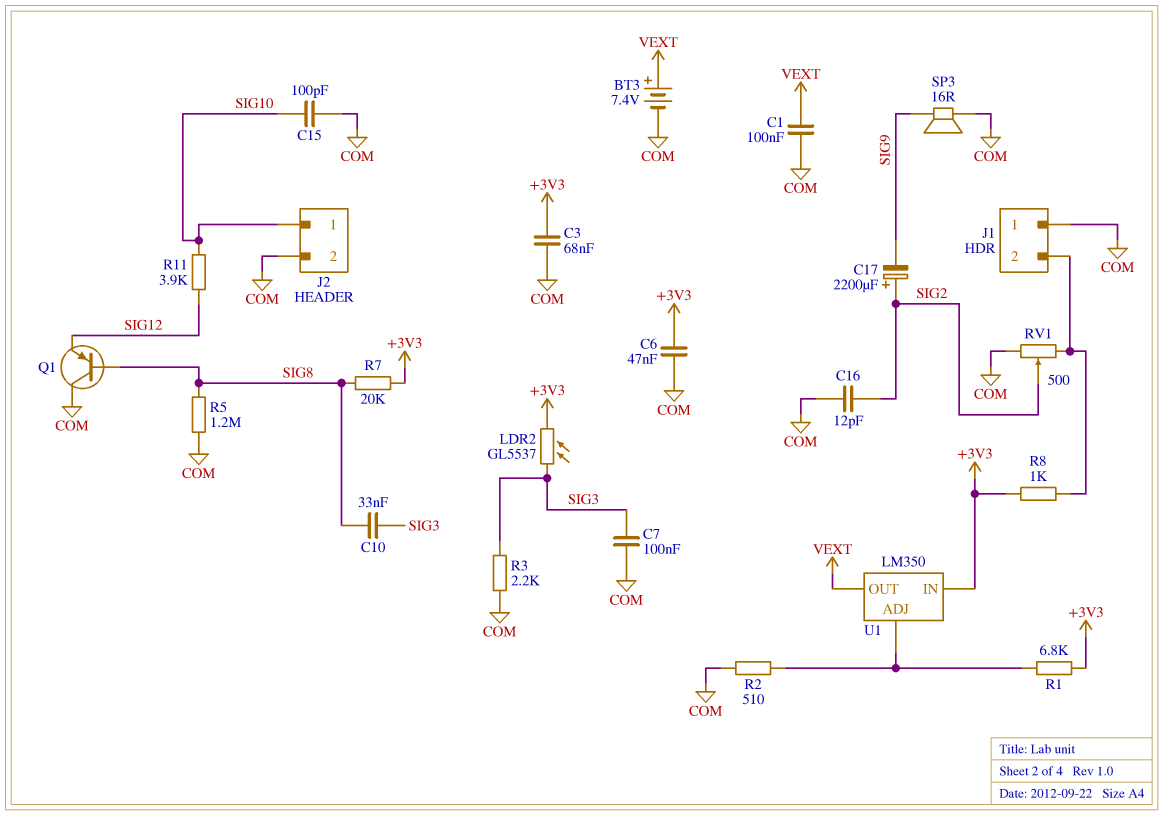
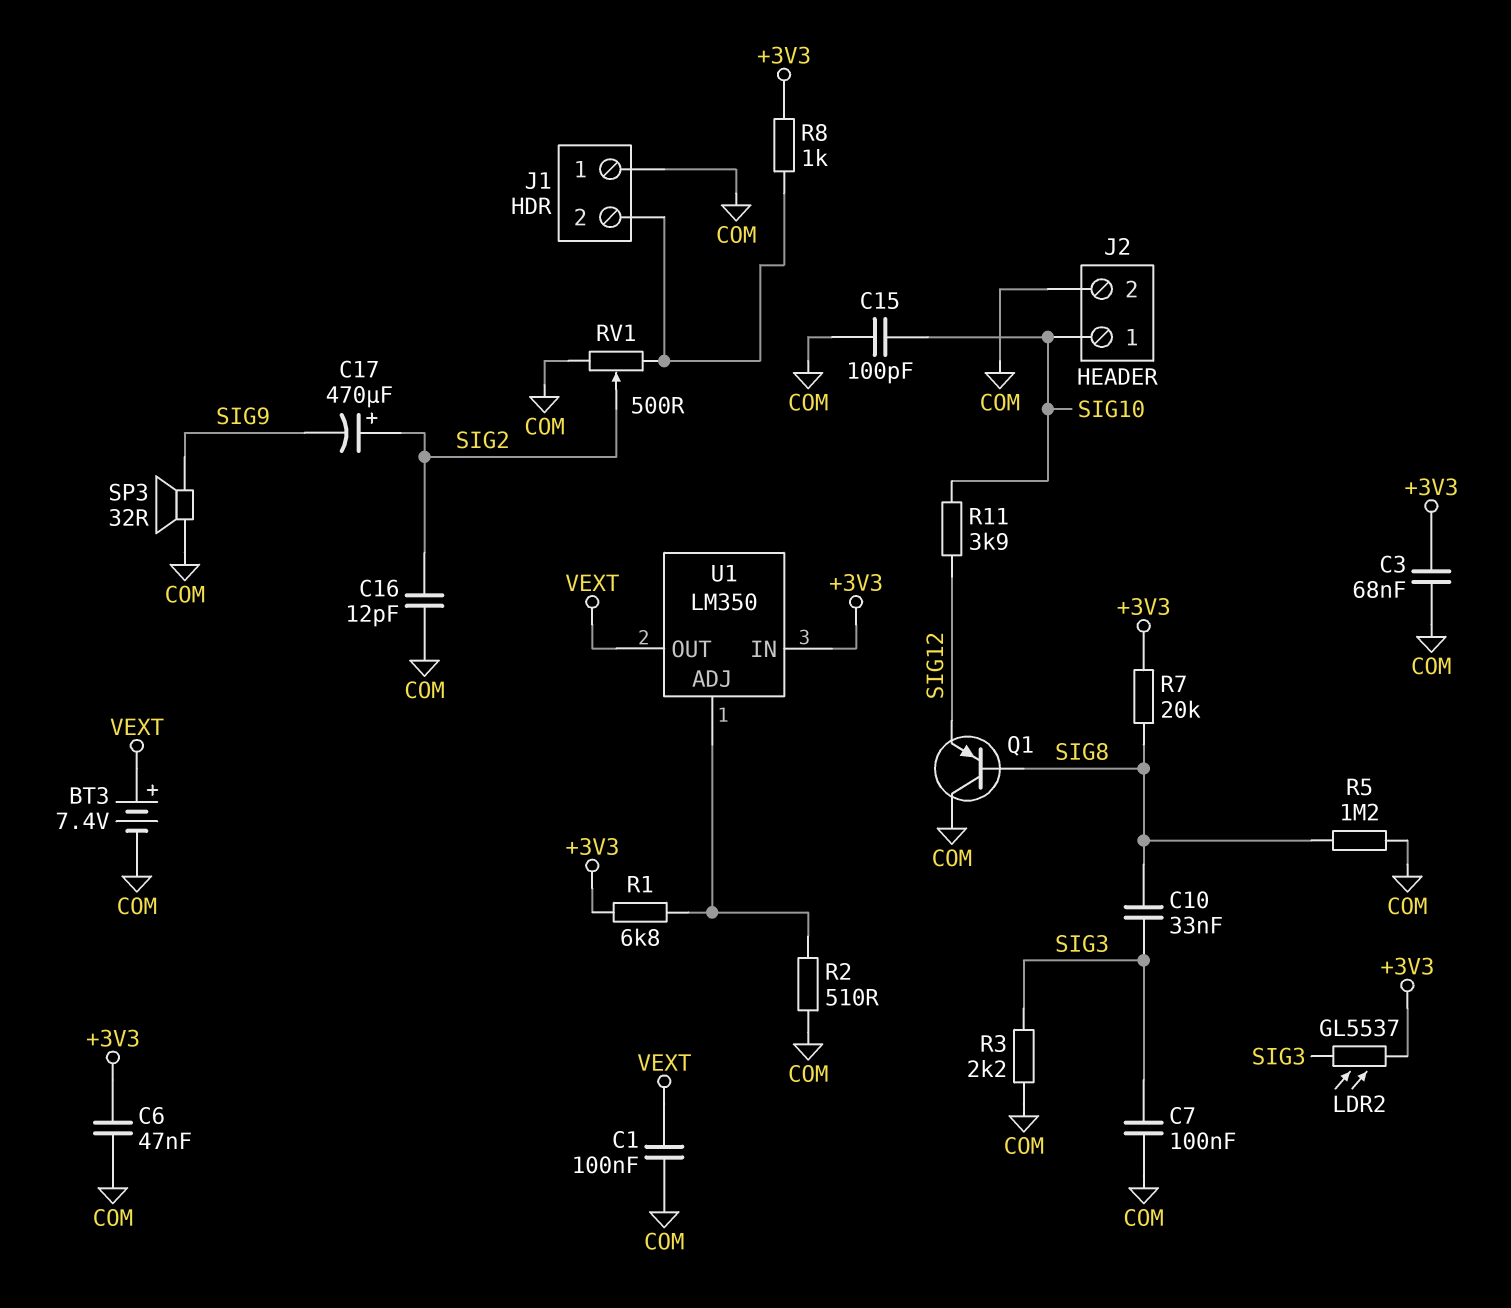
C17: 2200uF (plus SIG2, minus SIG9) -> 470uF (plus SIG2, minus SIG9)
SP3: speaker 16R (COM, SIG9) -> speaker 32R (COM, SIG9)

